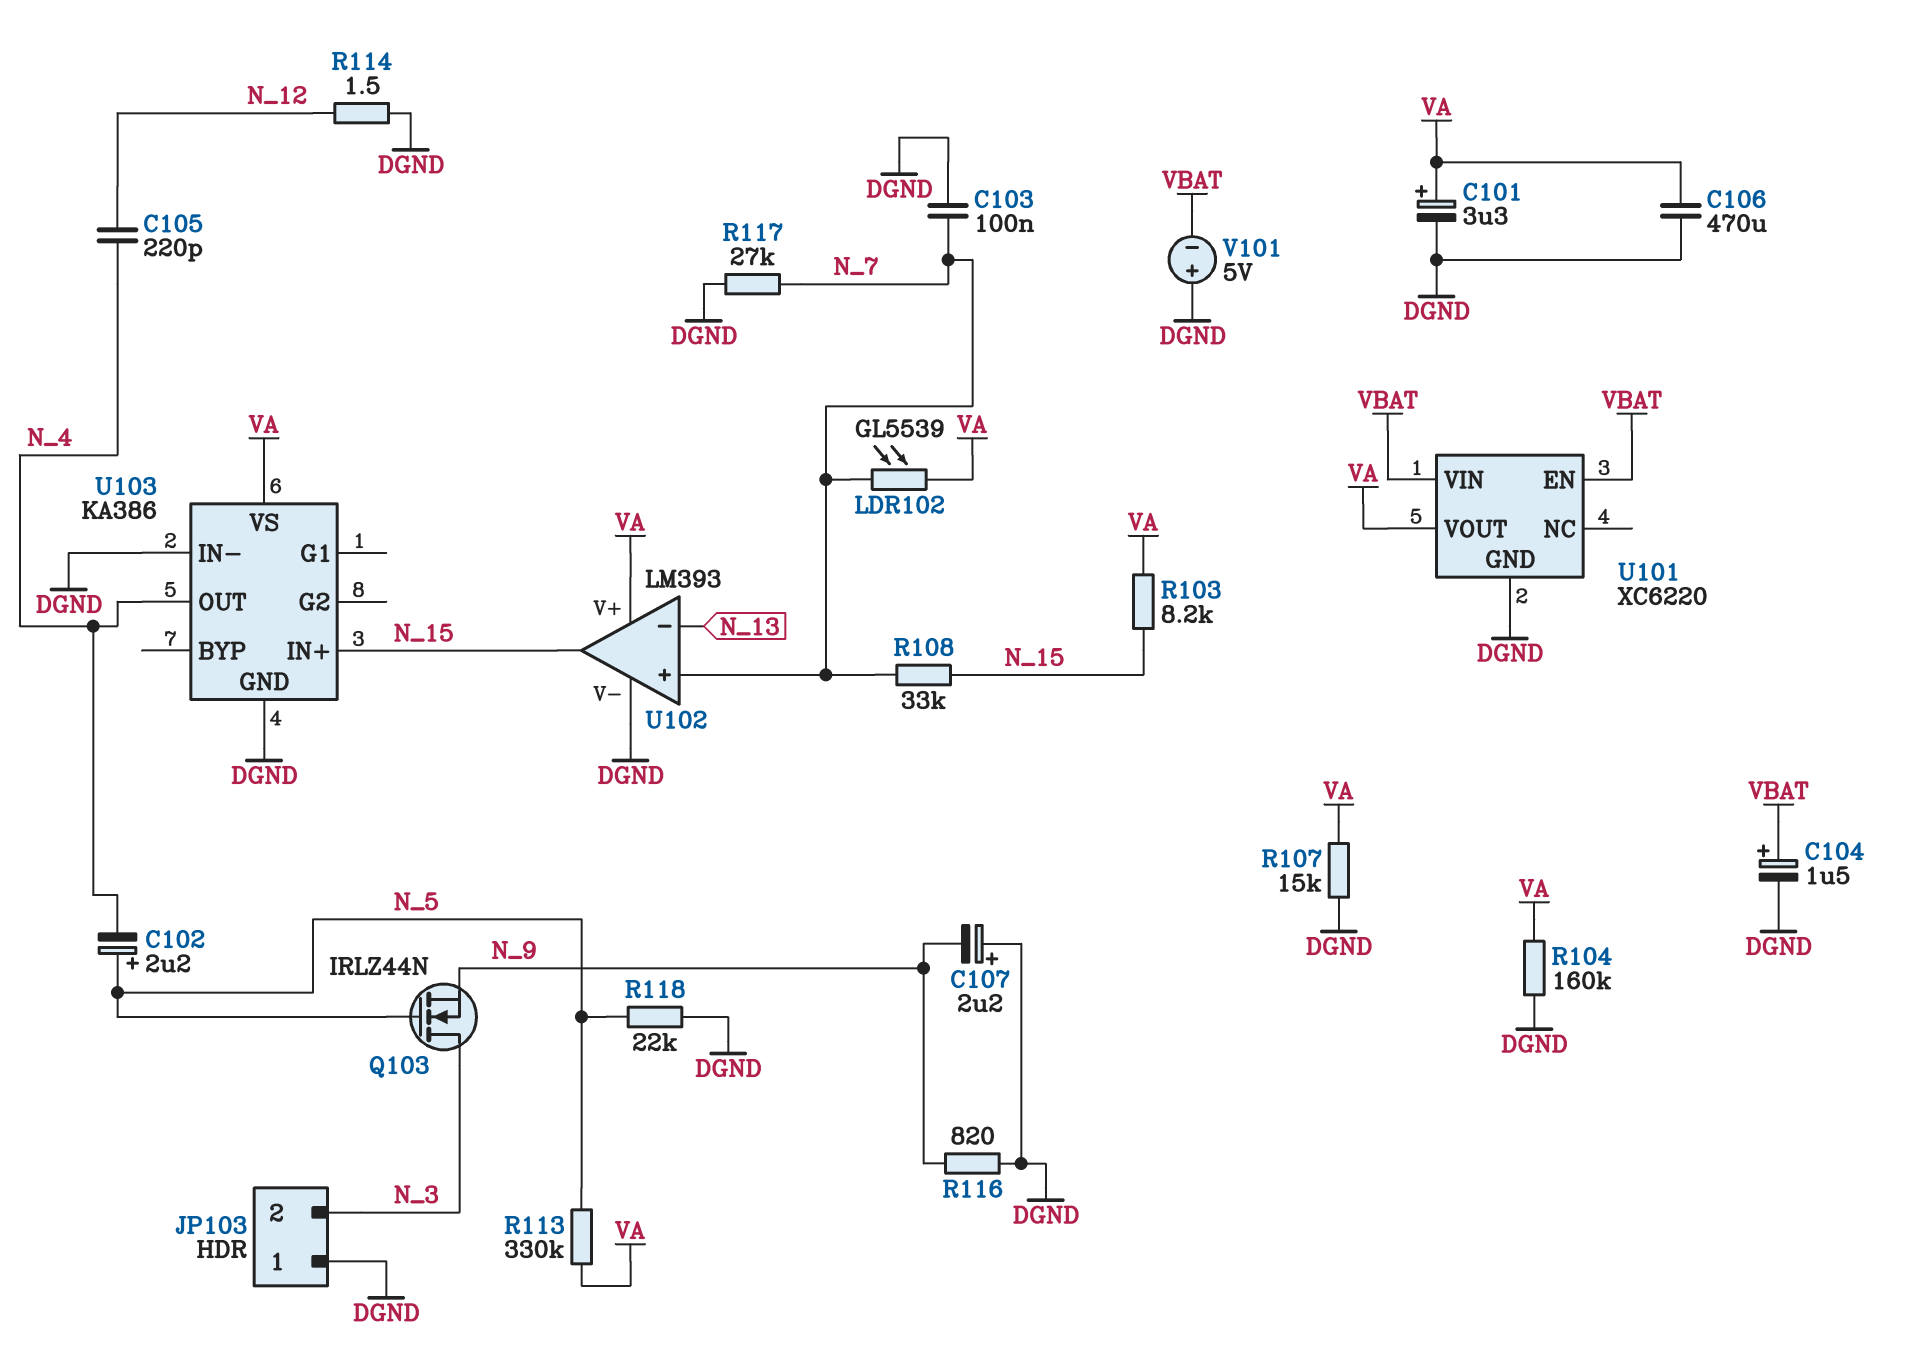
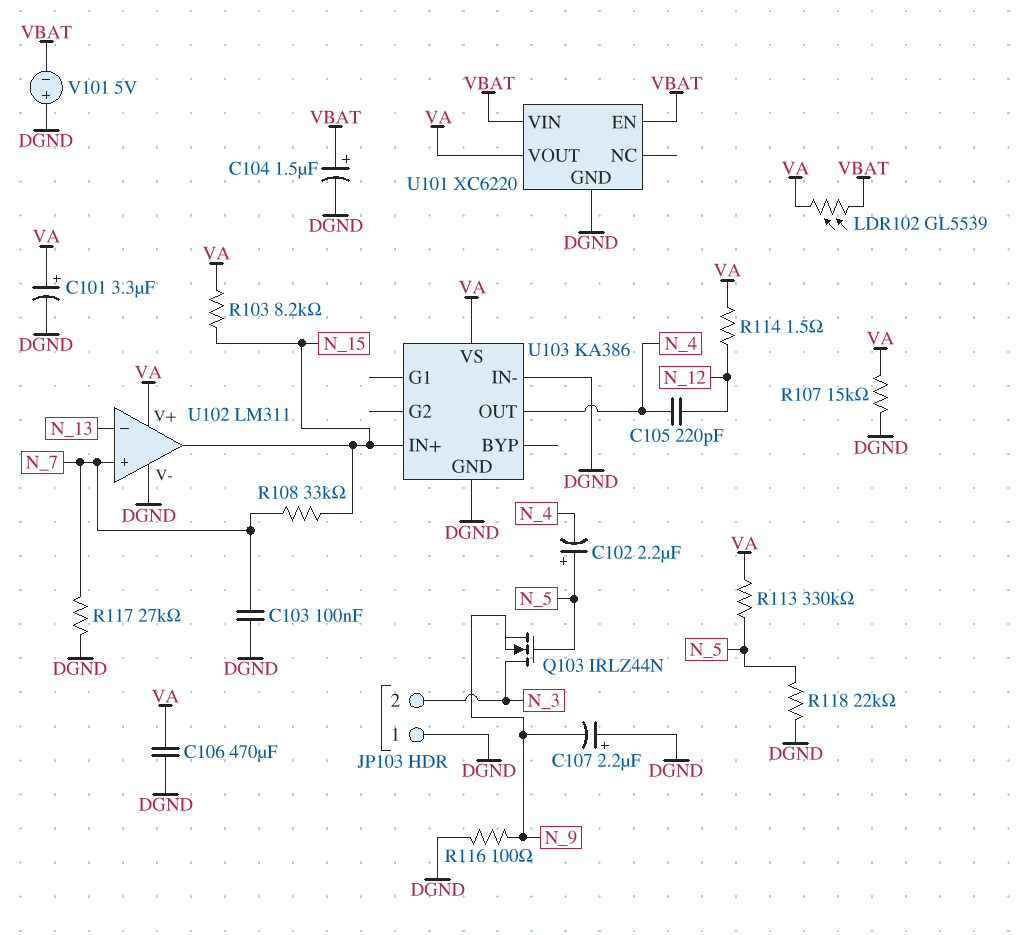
LDR102: GL5539 (N_7, VA) -> GL5539 (VA, VBAT)
R104: 160k (DGND, VA) -> none
R114: 1.5 (DGND, N_12) -> 1.5 (N_12, VA)
R116: 820 (DGND, N_9) -> 100 (DGND, N_9)
U102: LM393 -> LM311

